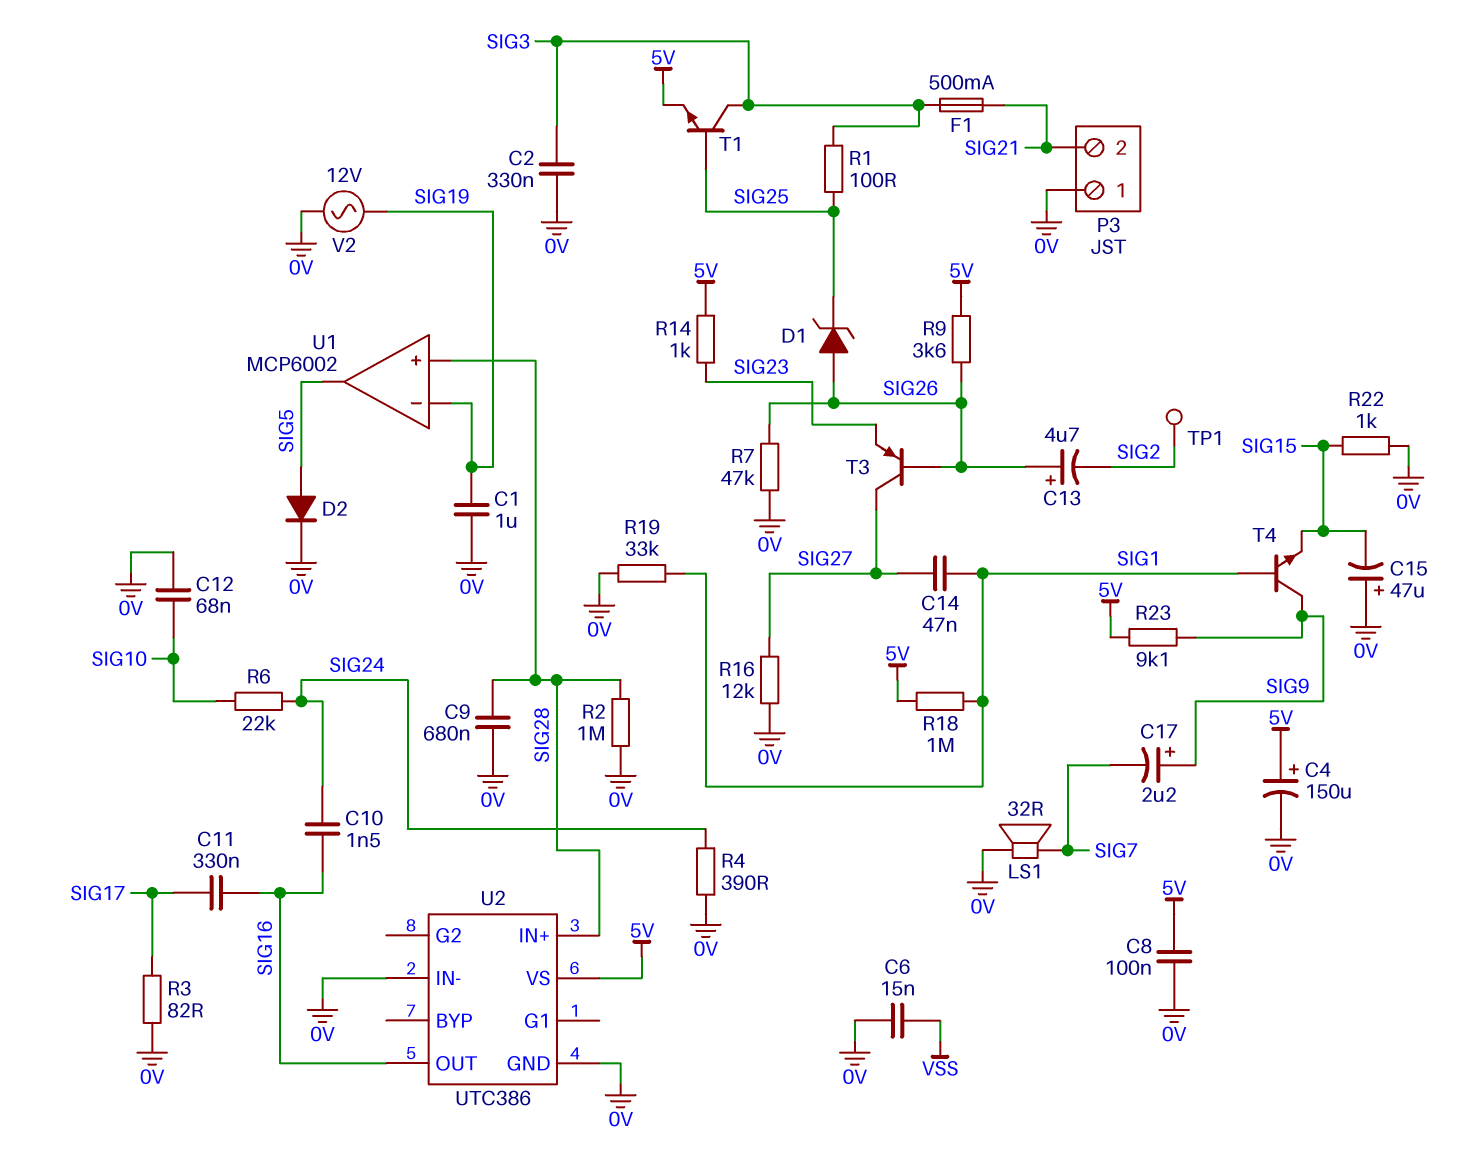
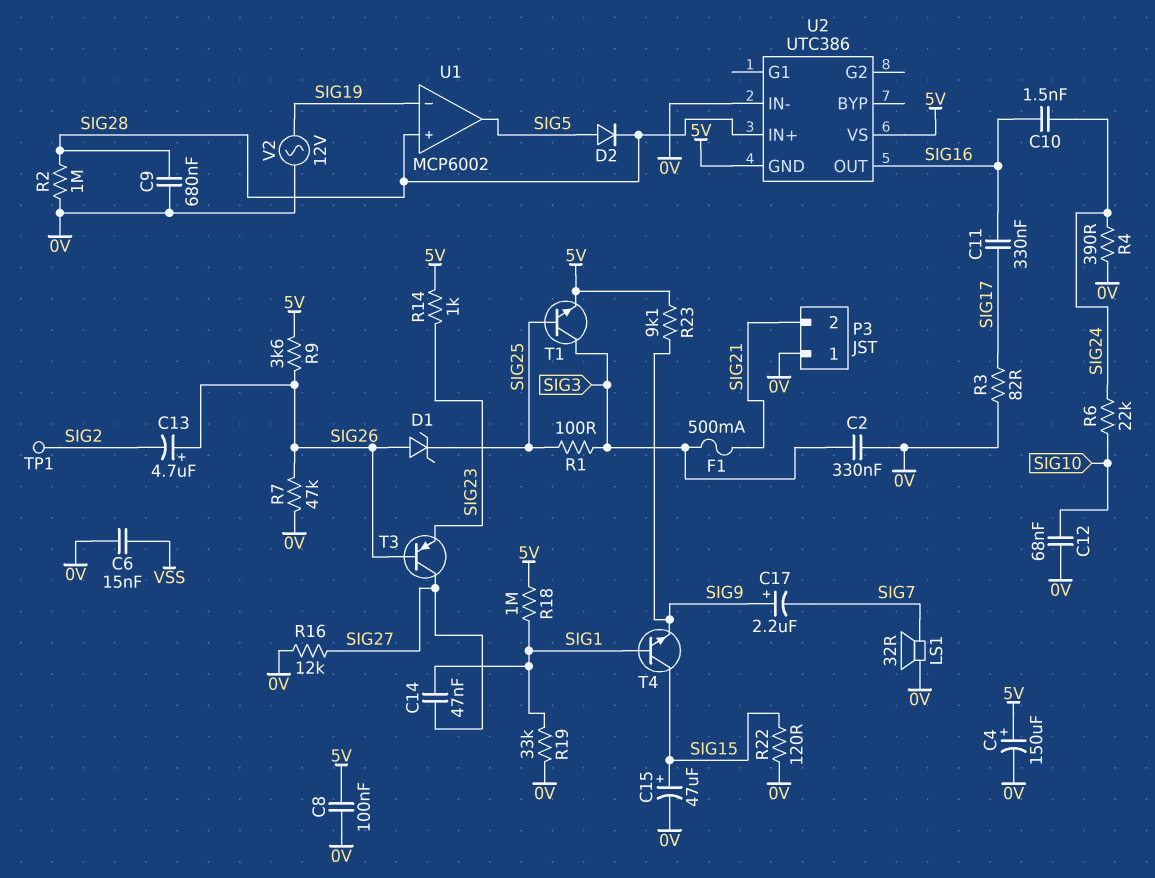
C1: 1uF (0V, SIG19) -> none
C15: 47uF (plus 0V, minus SIG15) -> 47uF (plus SIG15, minus 0V)
D2: diode (A SIG5, K 0V) -> diode (A SIG5, K SIG28)
R22: 1k (0V, SIG15) -> 120 (0V, SIG15)
T4: NPN (B SIG1, C SIG9, E SIG15) -> NPN (B SIG1, C SIG15, E SIG9)
U2 pin GND: 0V -> 5V

